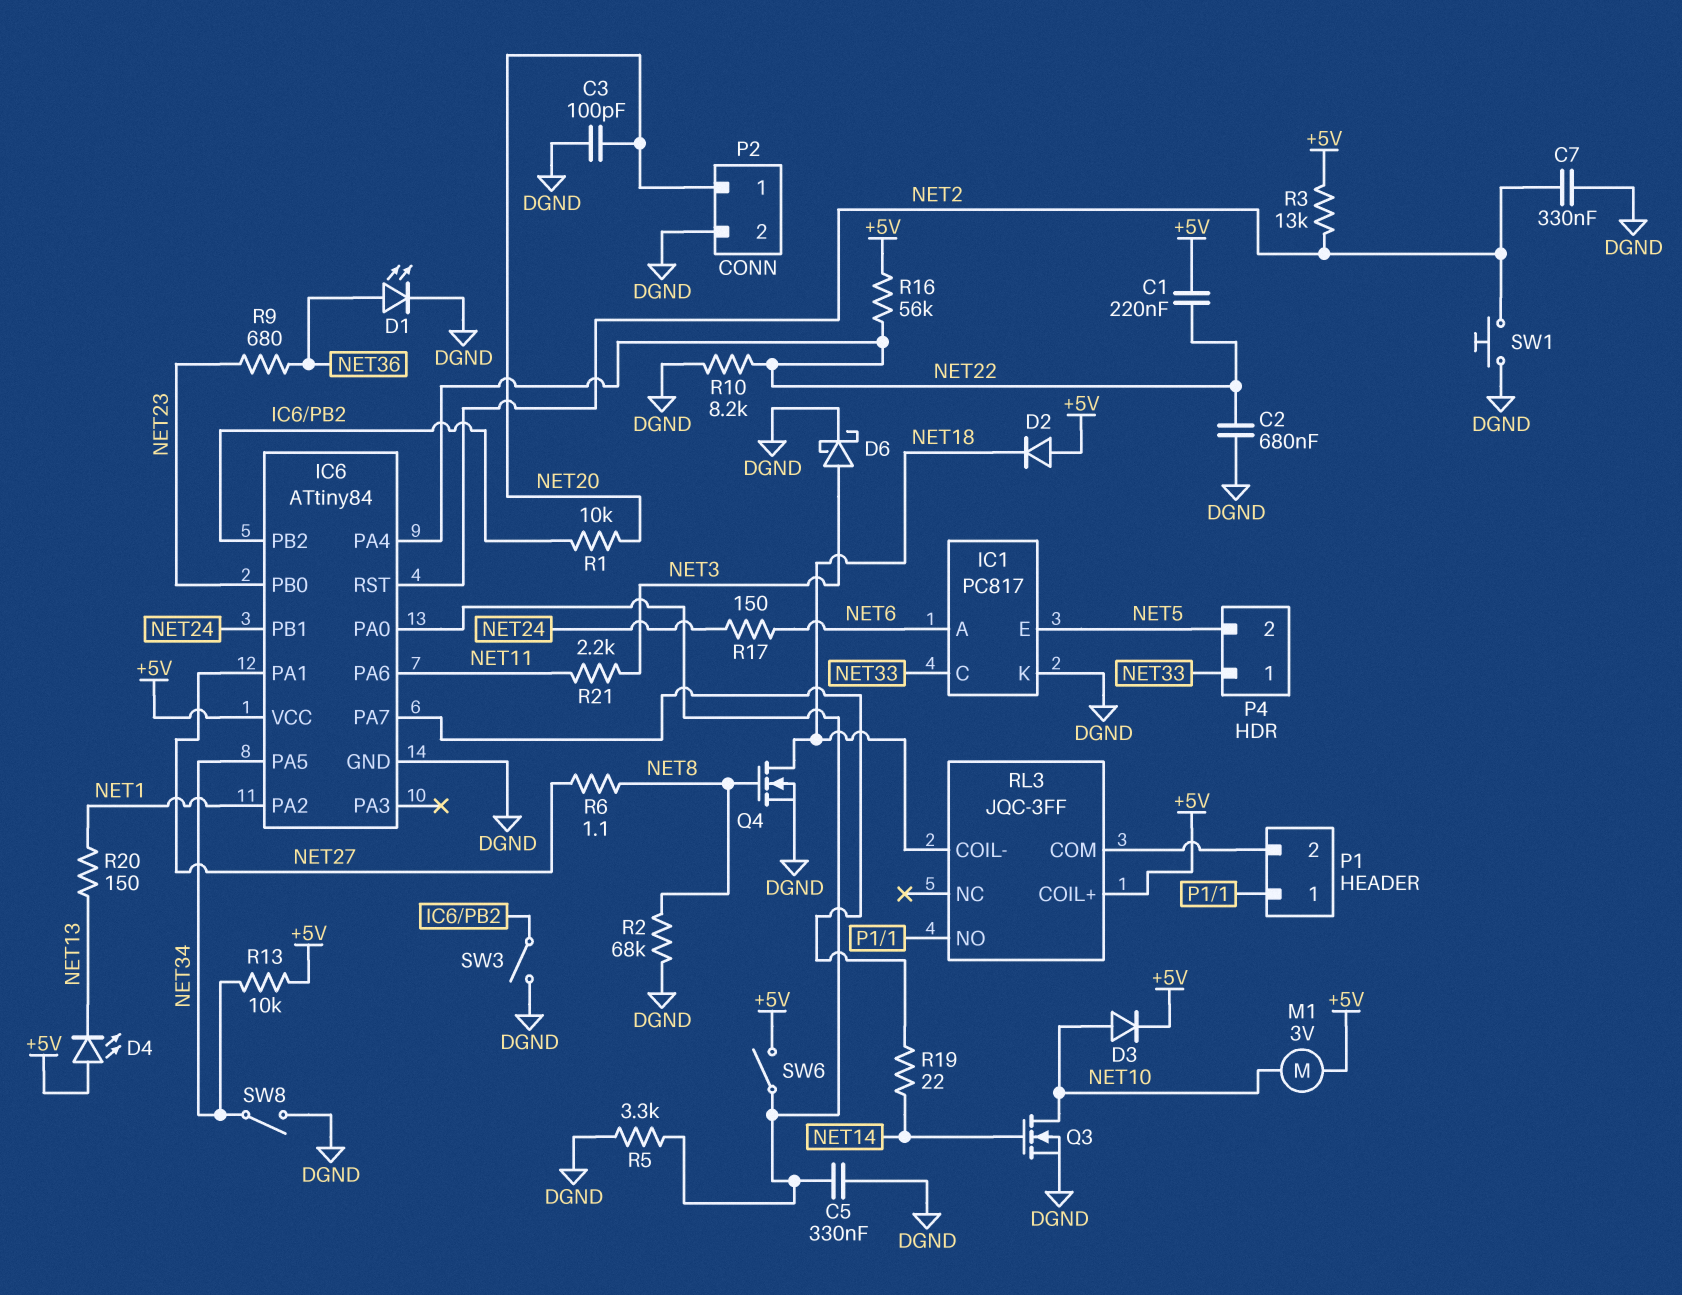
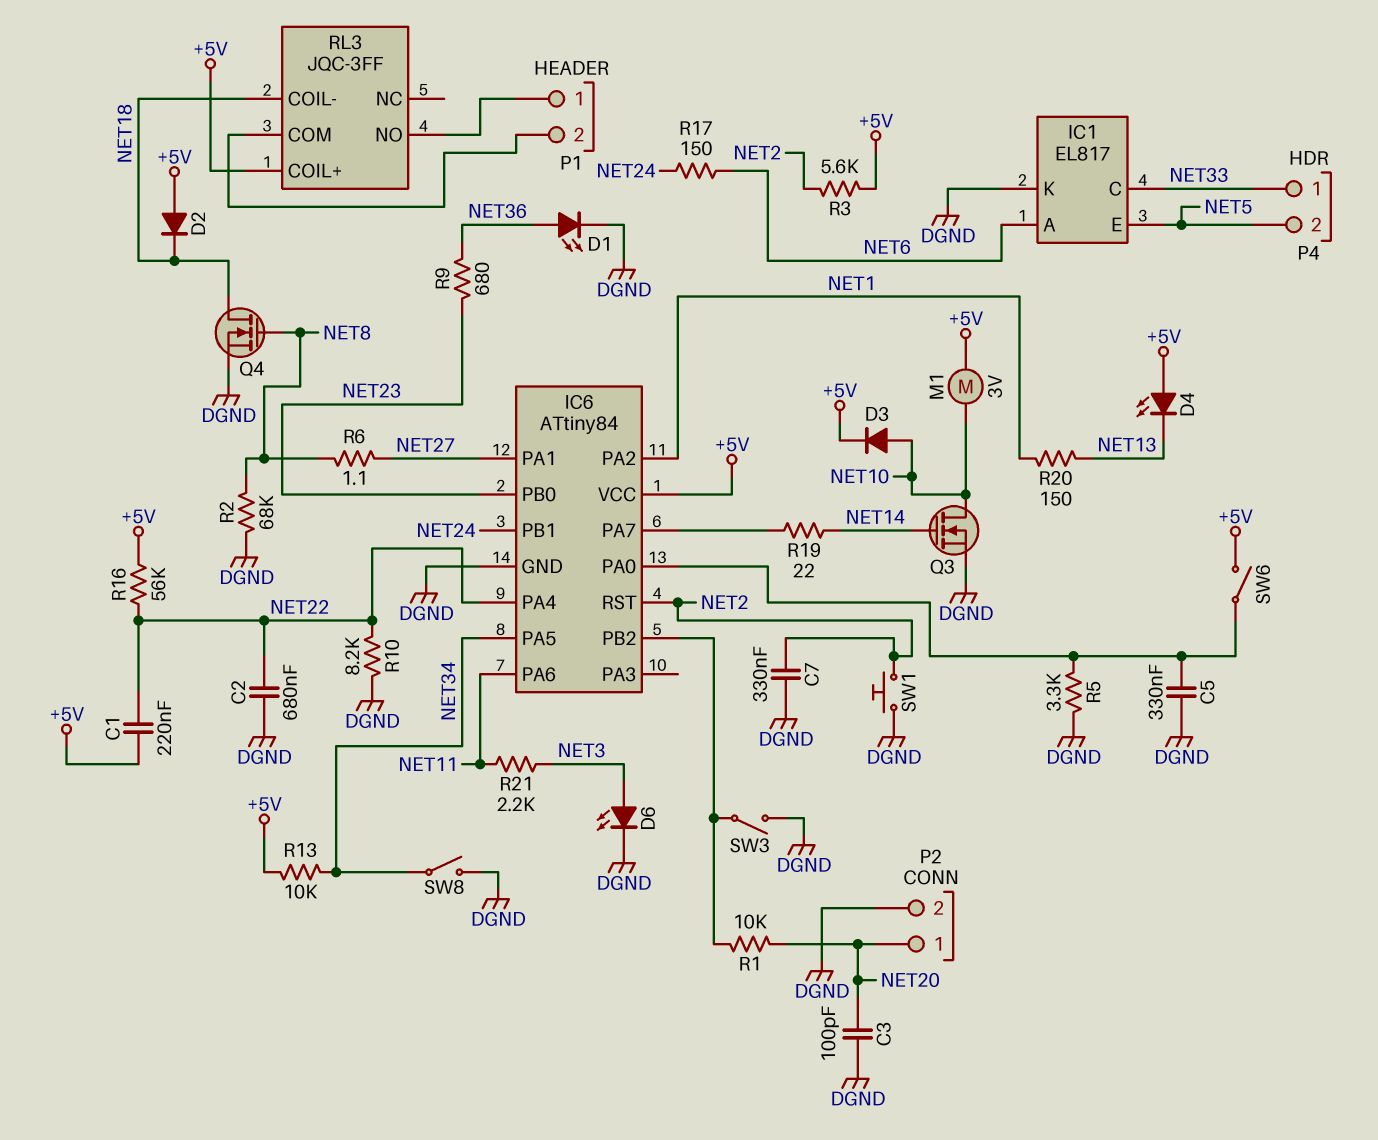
D6: schottky (A NET3, K DGND) -> LED (A NET3, K DGND)
IC1: PC817 -> EL817
R3: 13k (+5V, NET2) -> 5.6k (+5V, NET2)

